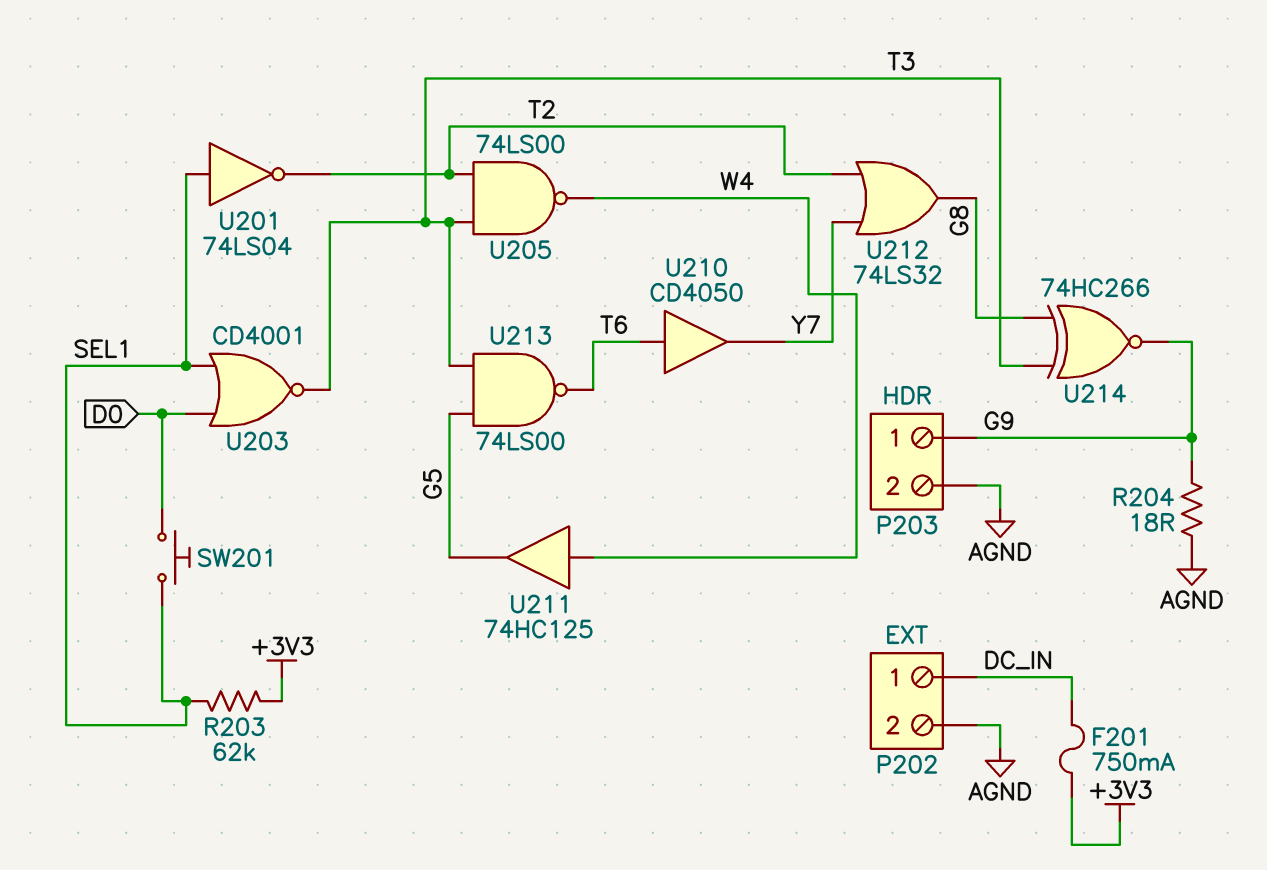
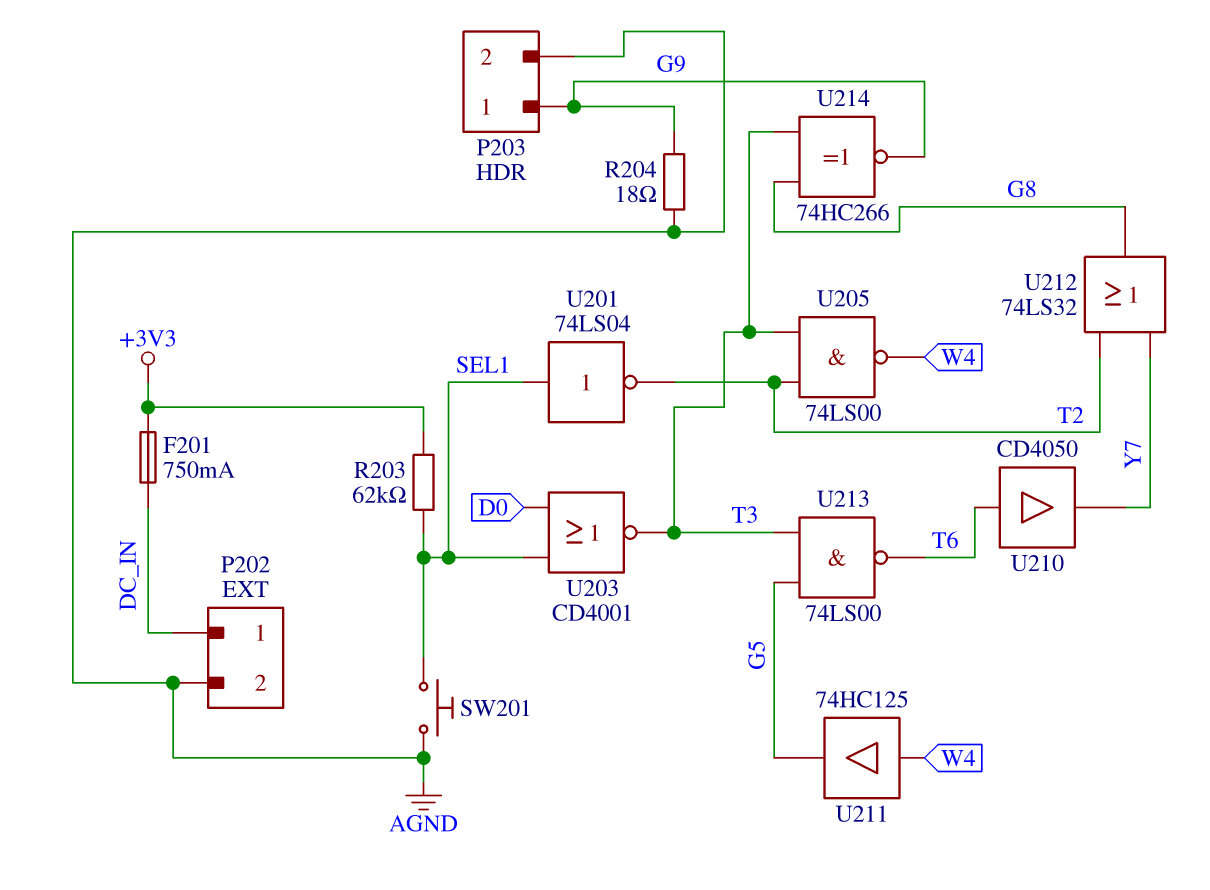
SW201: button (D0, SEL1) -> button (AGND, SEL1)

